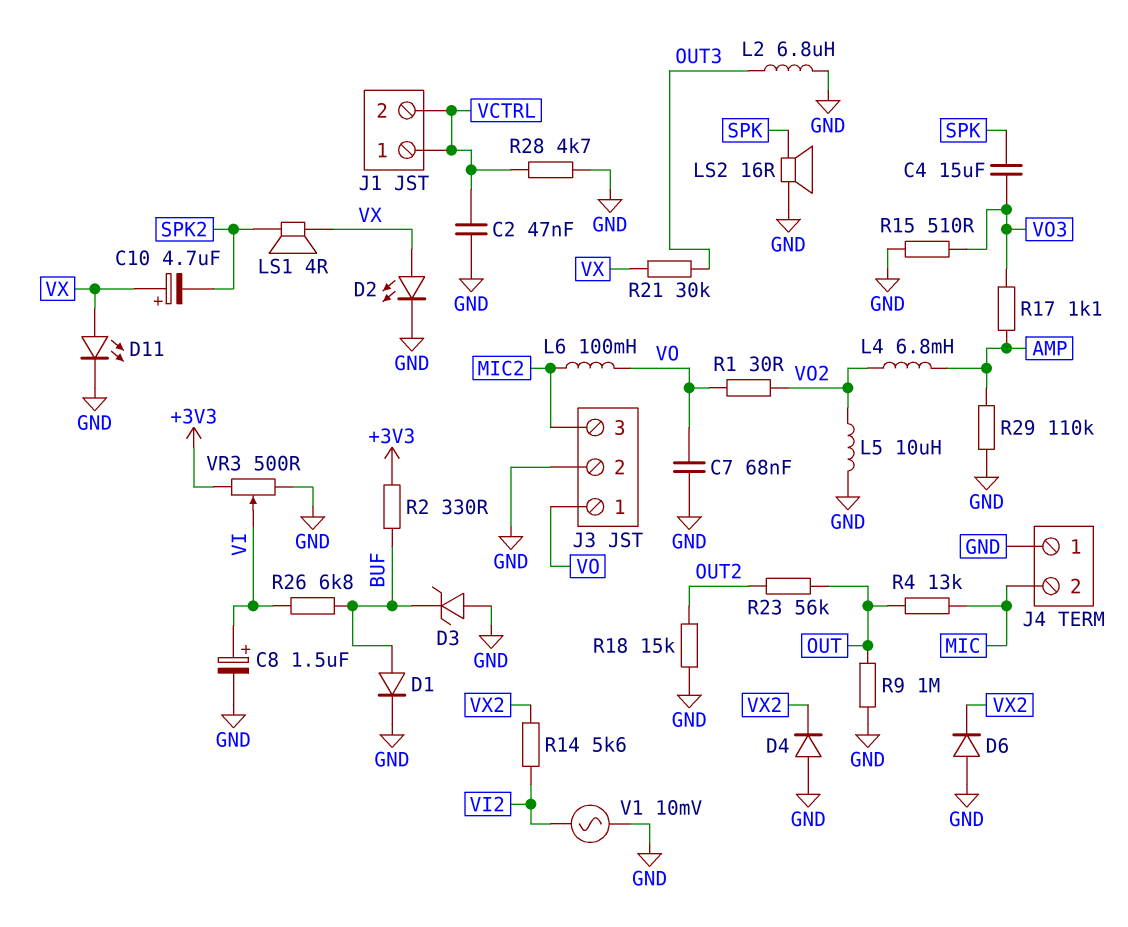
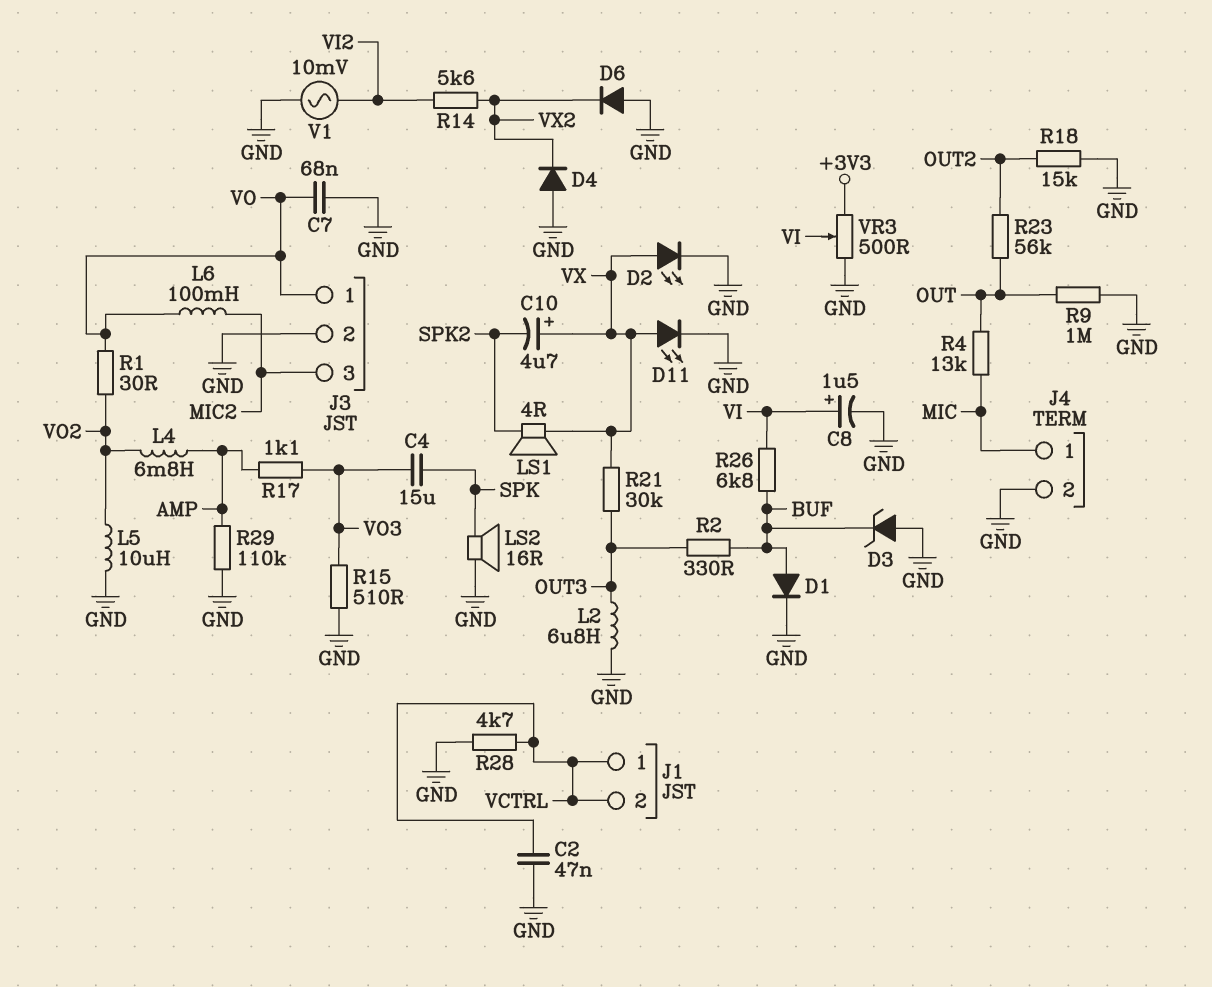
J4 pin 1: GND -> MIC
J4 pin 2: MIC -> GND
R2: 330 (+3V3, BUF) -> 330 (BUF, OUT3)

